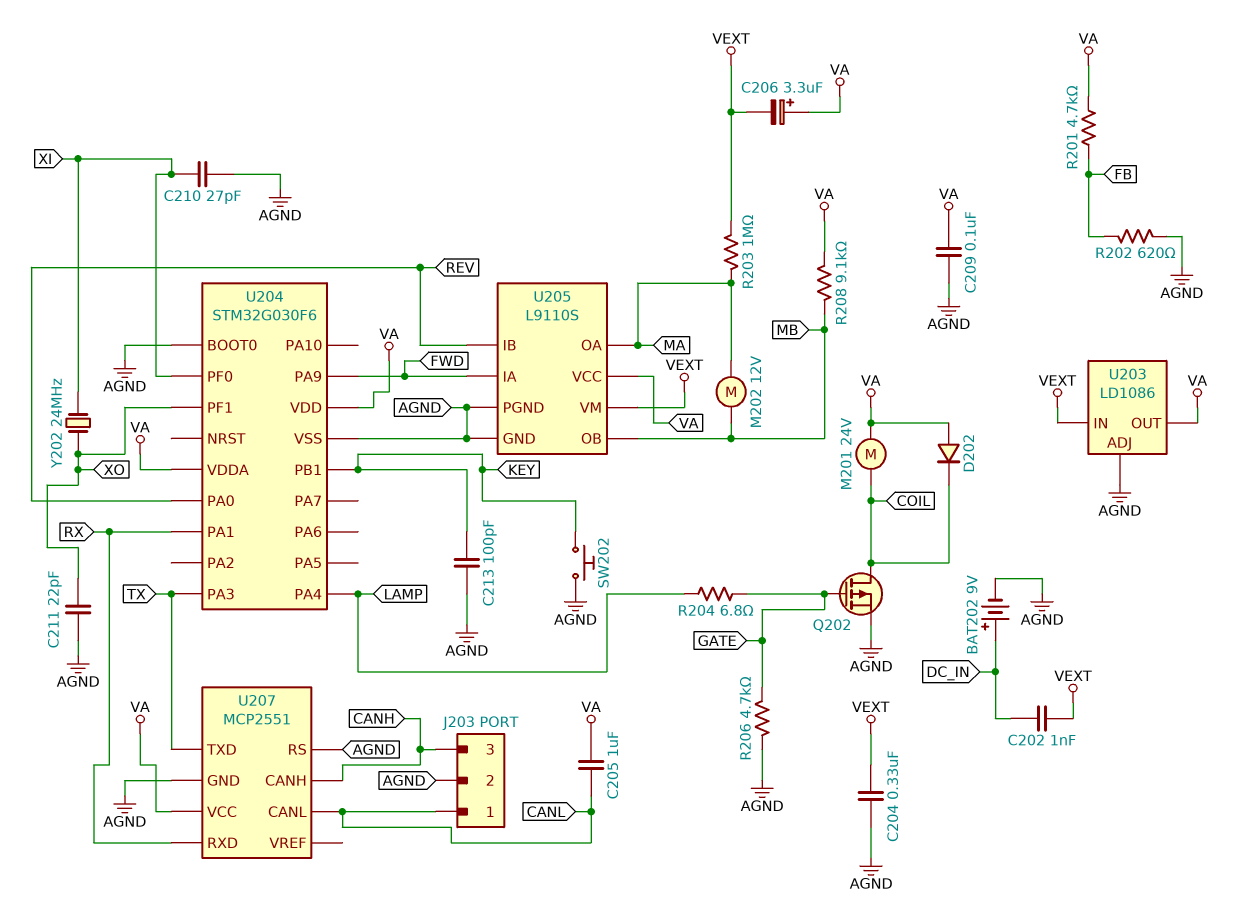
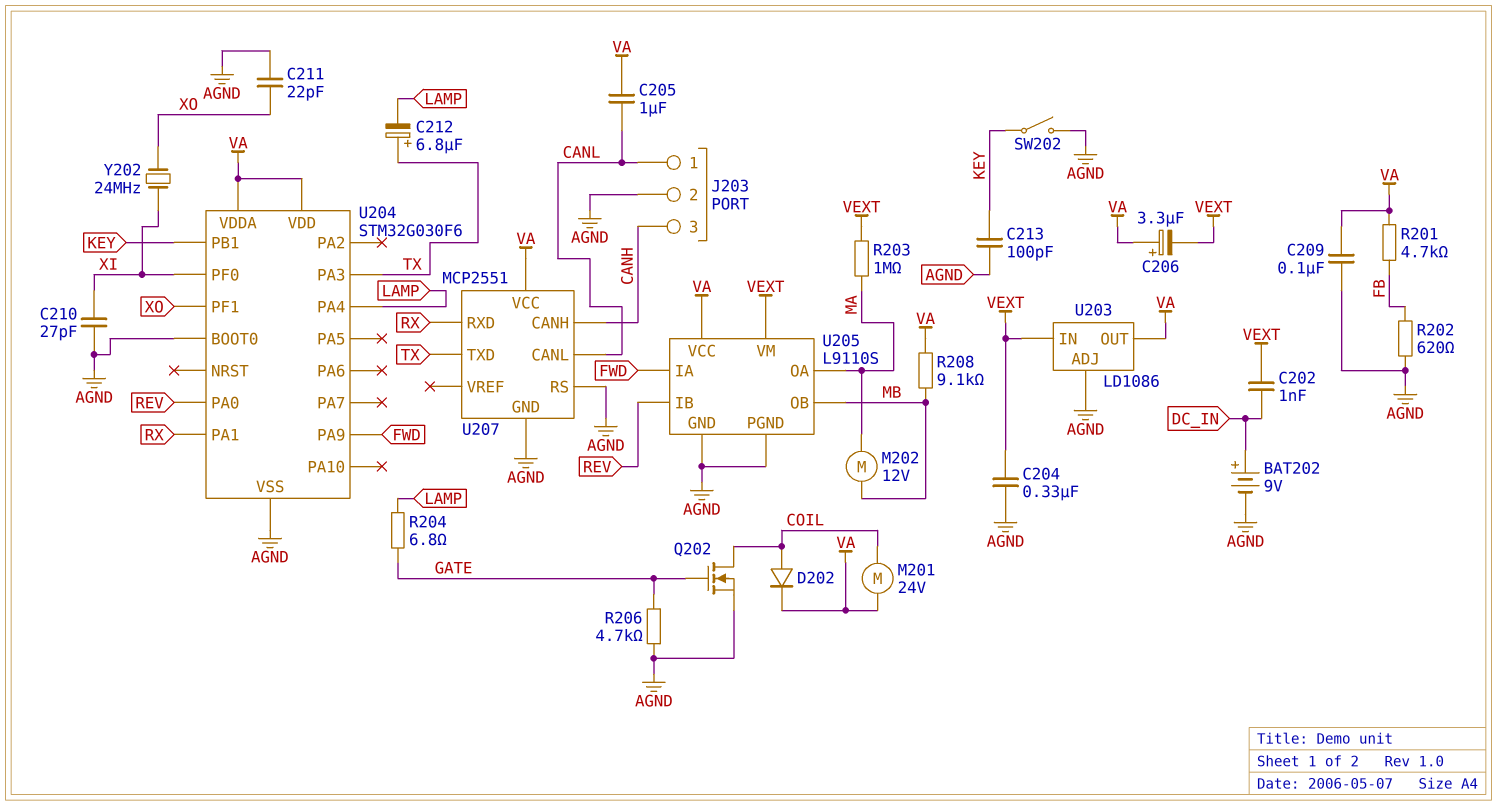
C212: none -> 6.8uF (plus TX, minus LAMP)
D202: diode (A VA, K COIL) -> diode (A COIL, K VA)
Q202: PMOS (G GATE, D COIL, S AGND) -> NMOS (G GATE, D COIL, S AGND)
SW202: button (AGND, KEY) -> switch (AGND, KEY)

